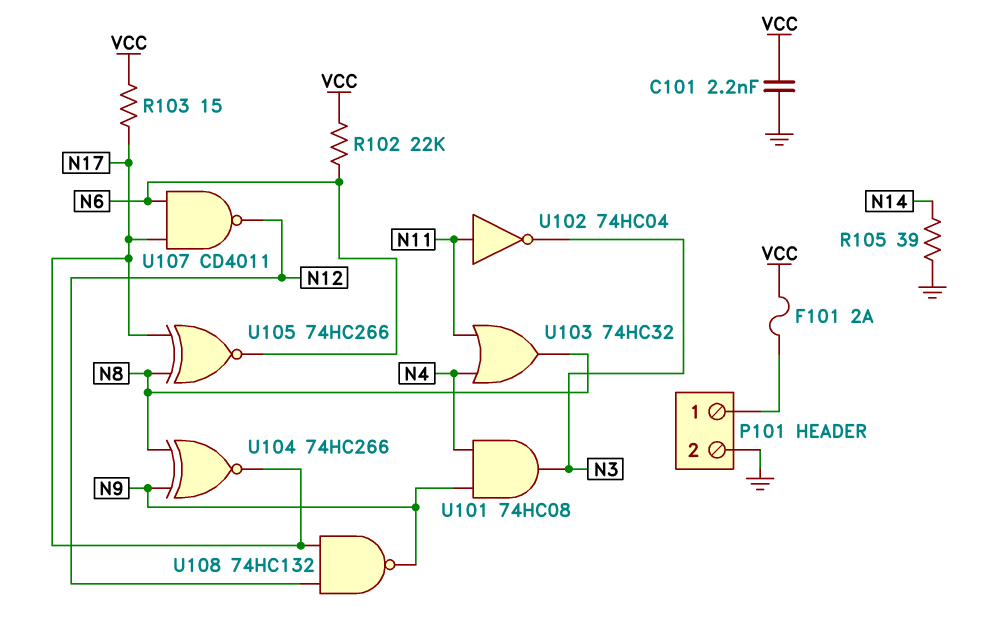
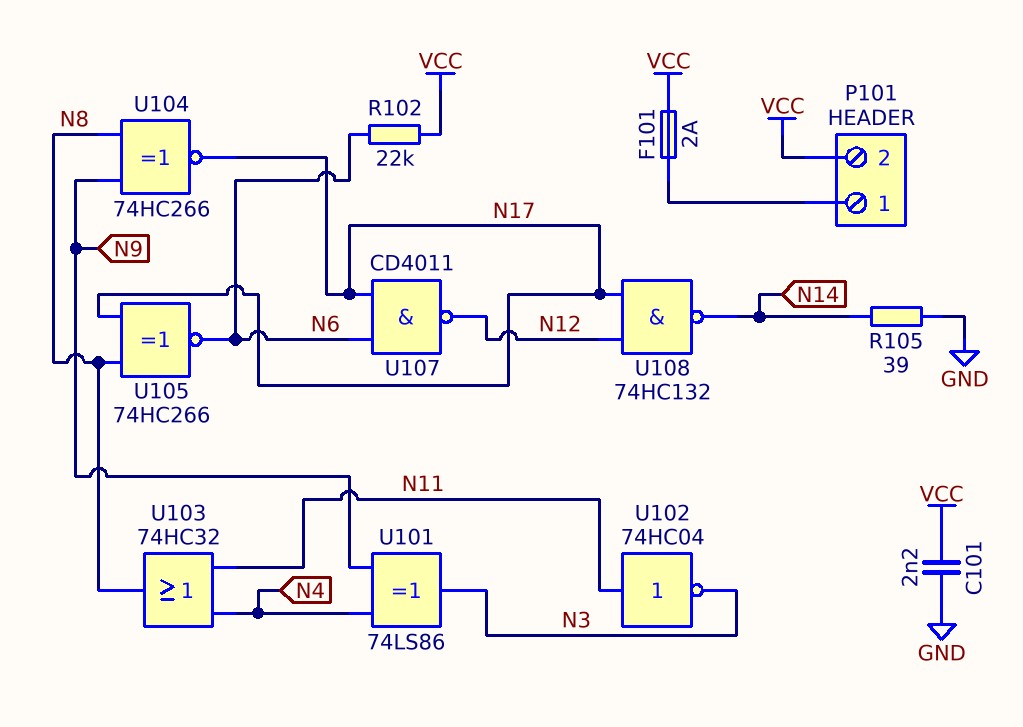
P101 pin 2: GND -> VCC
R103: 15 (N17, VCC) -> none
U101: AND 74HC08 (in N4, in N9, out N3) -> XOR 74LS86 (in N4, in N9, out N3)
U108: NAND 74HC132 (in N12, in N17, out N9) -> NAND 74HC132 (in N12, in N17, out N14)

